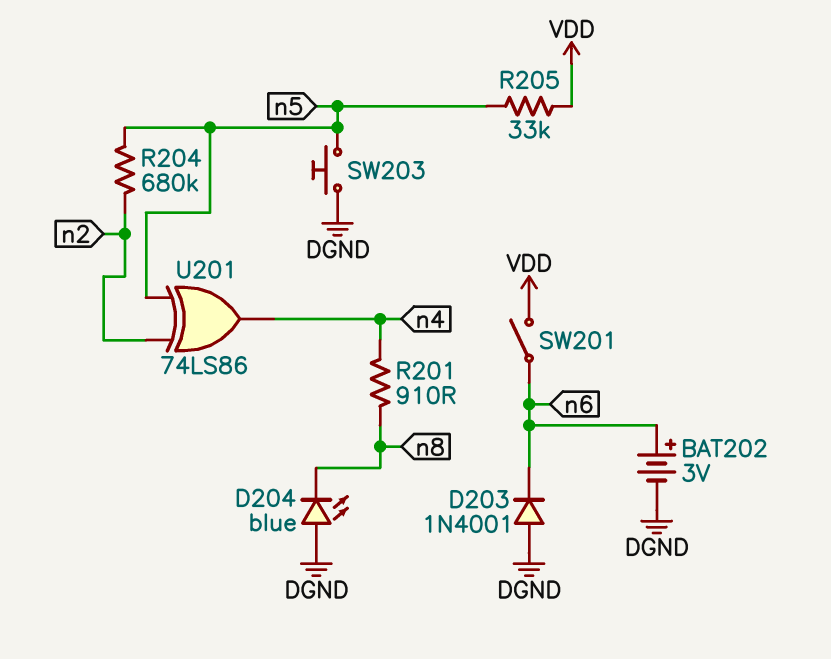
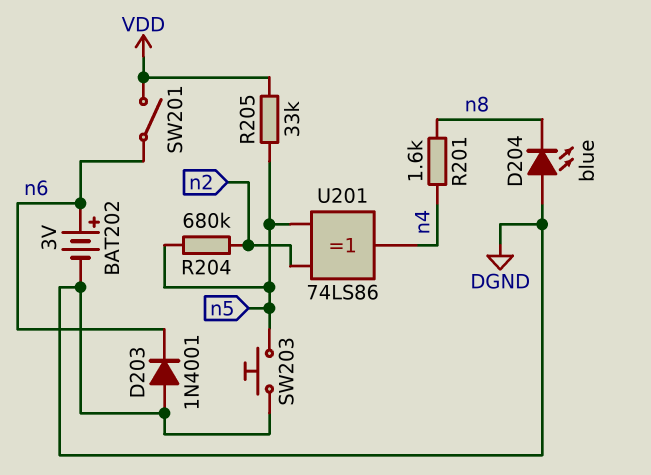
R201: 910 (n4, n8) -> 1.6k (n4, n8)

